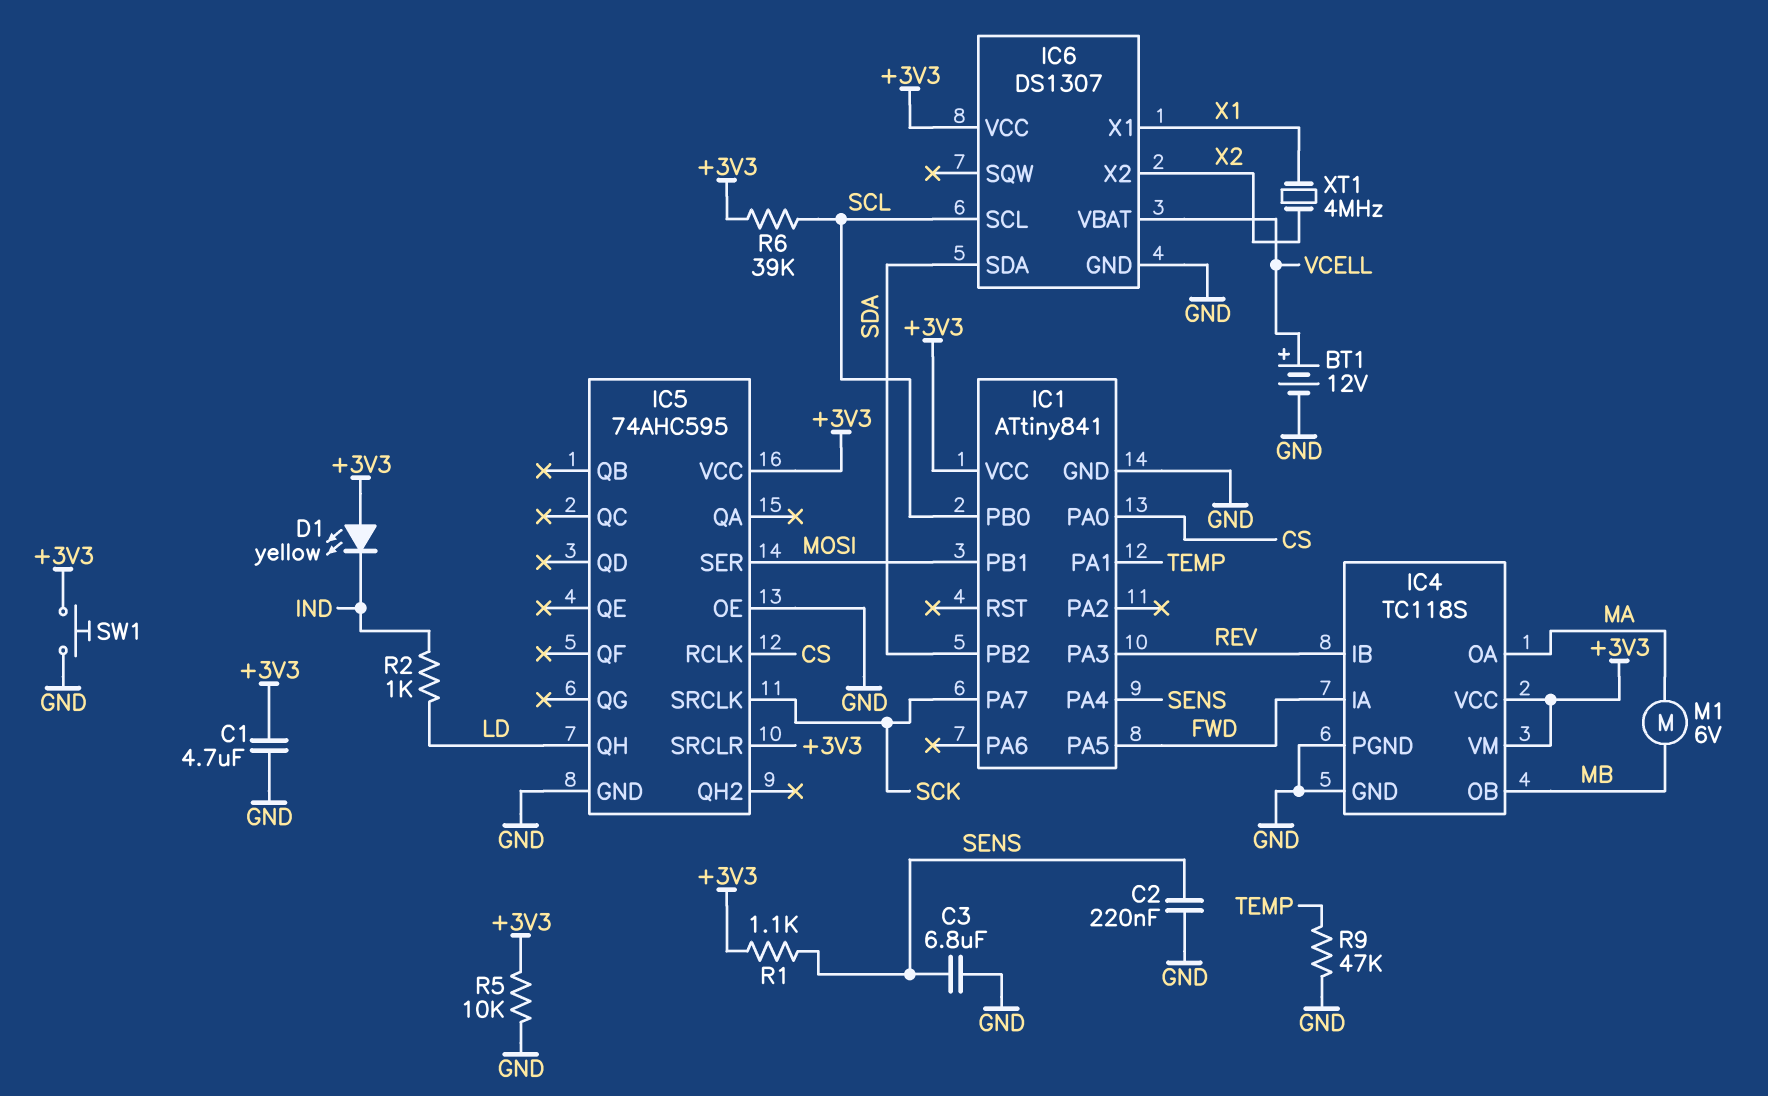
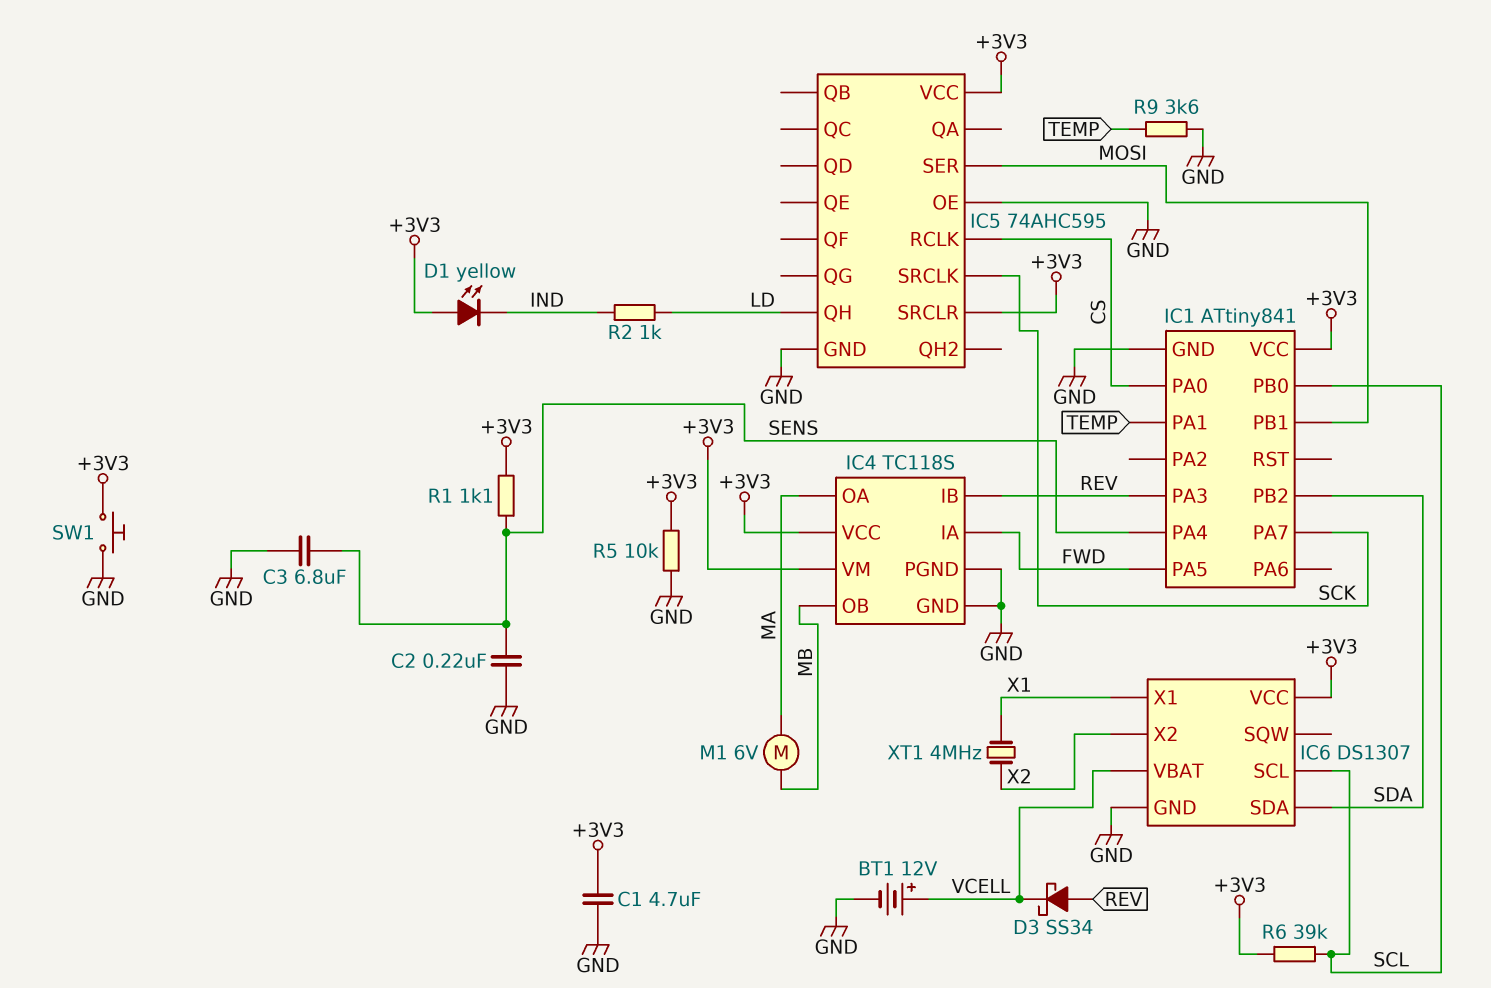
D3: none -> schottky SS34 (A REV, K VCELL)
R9: 47k (GND, TEMP) -> 3.6k (GND, TEMP)

